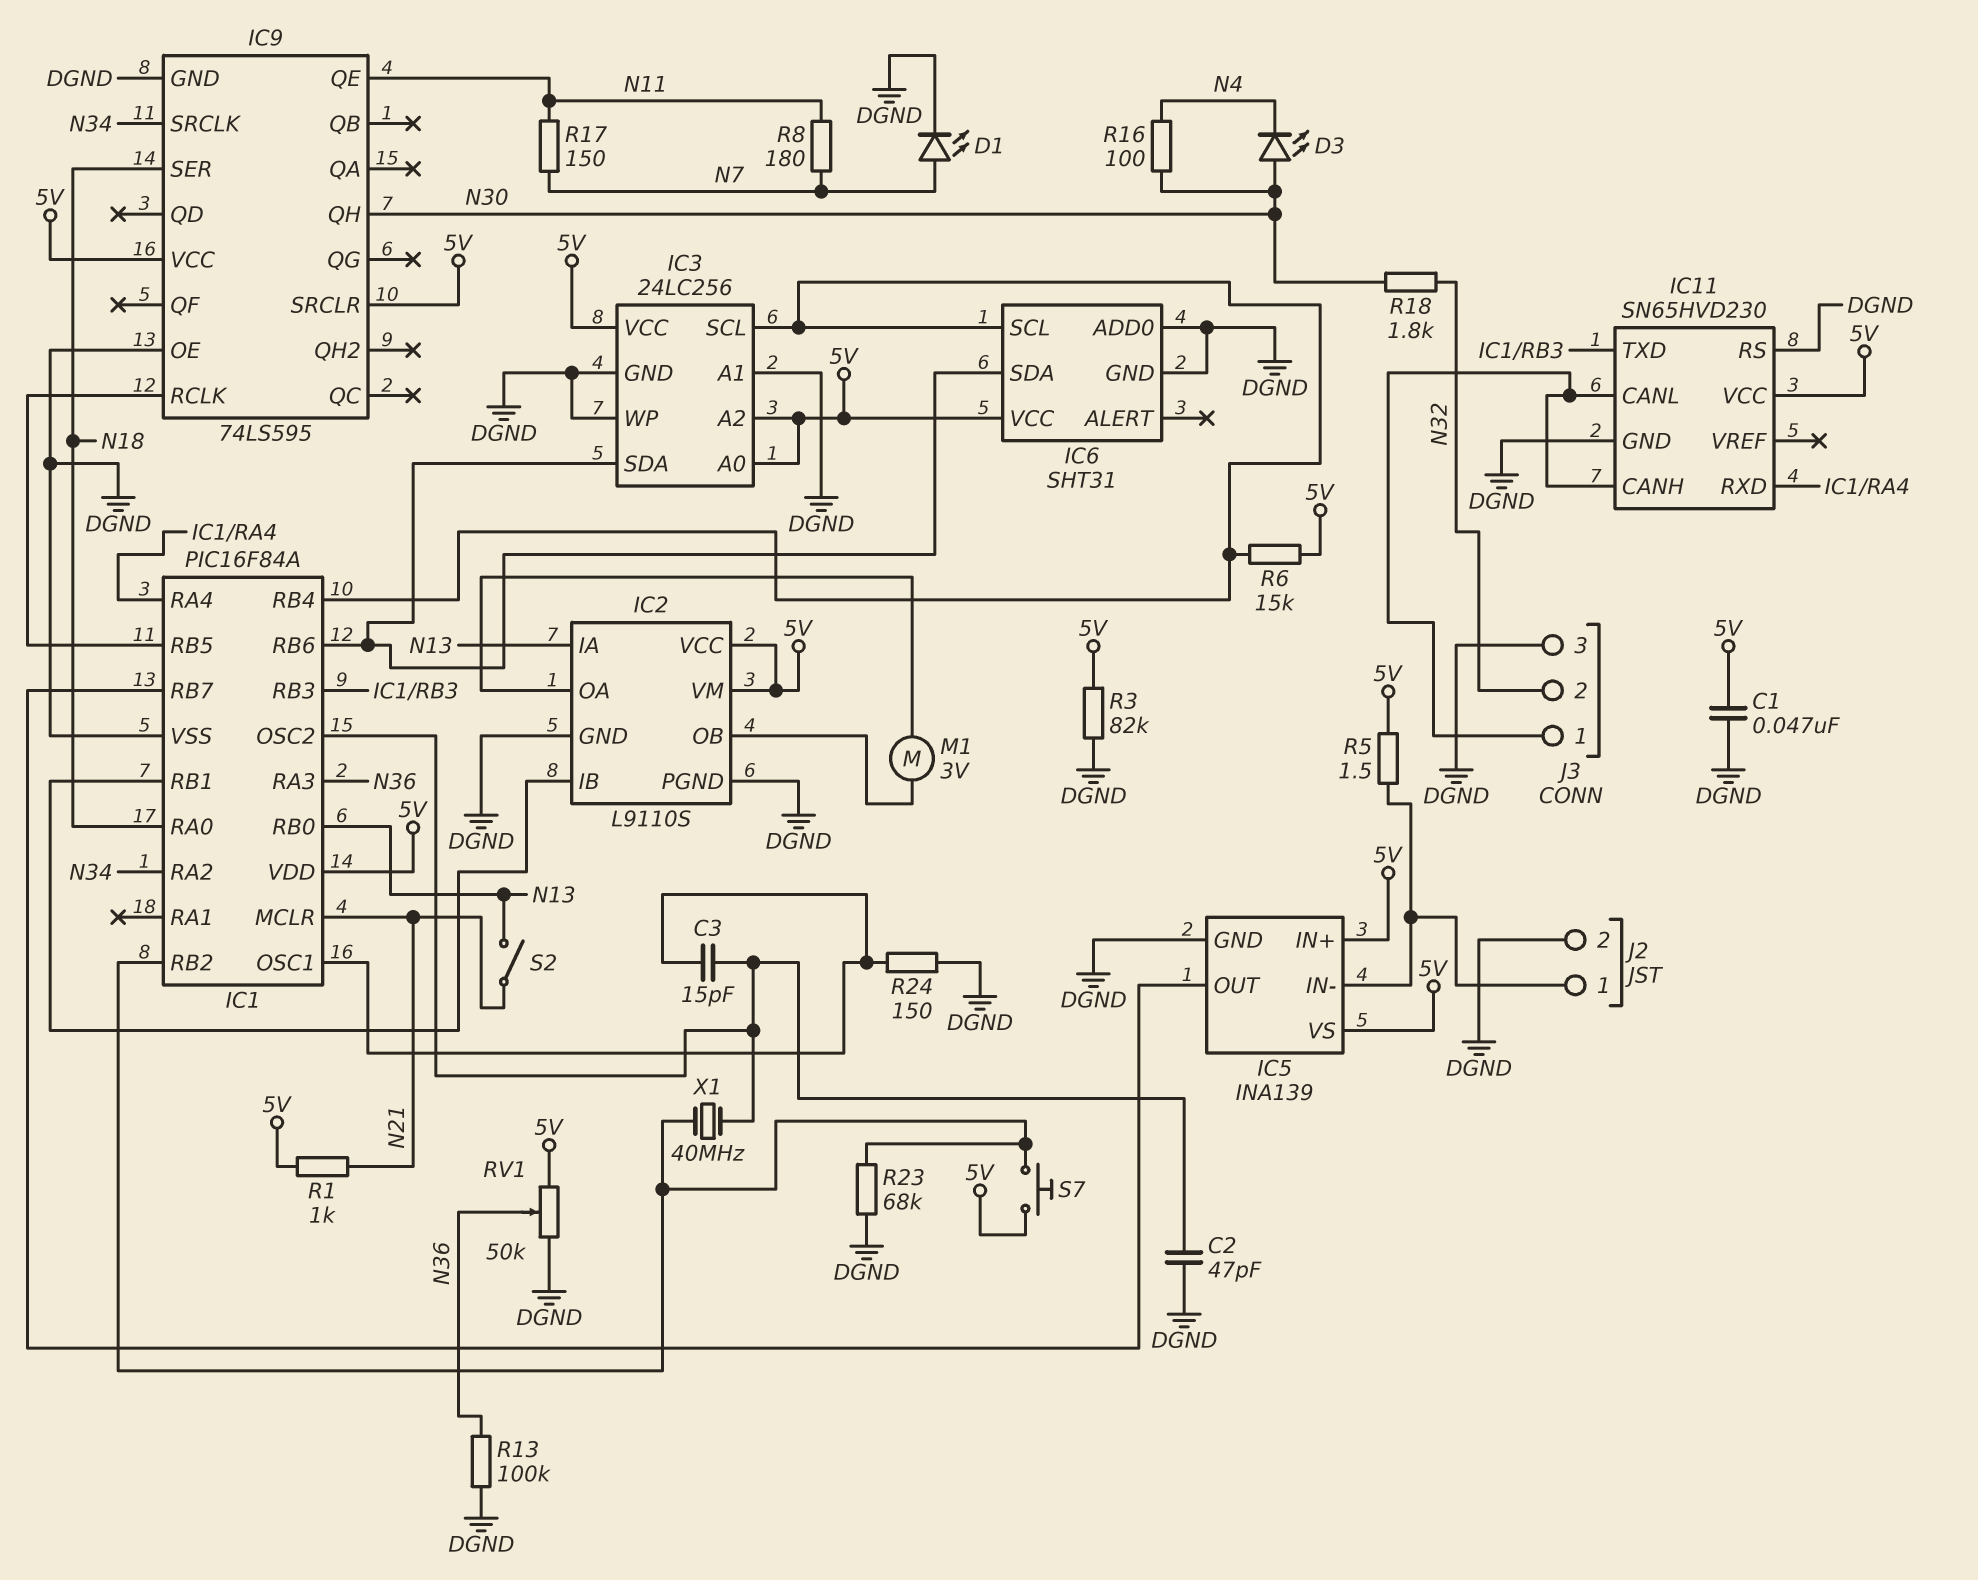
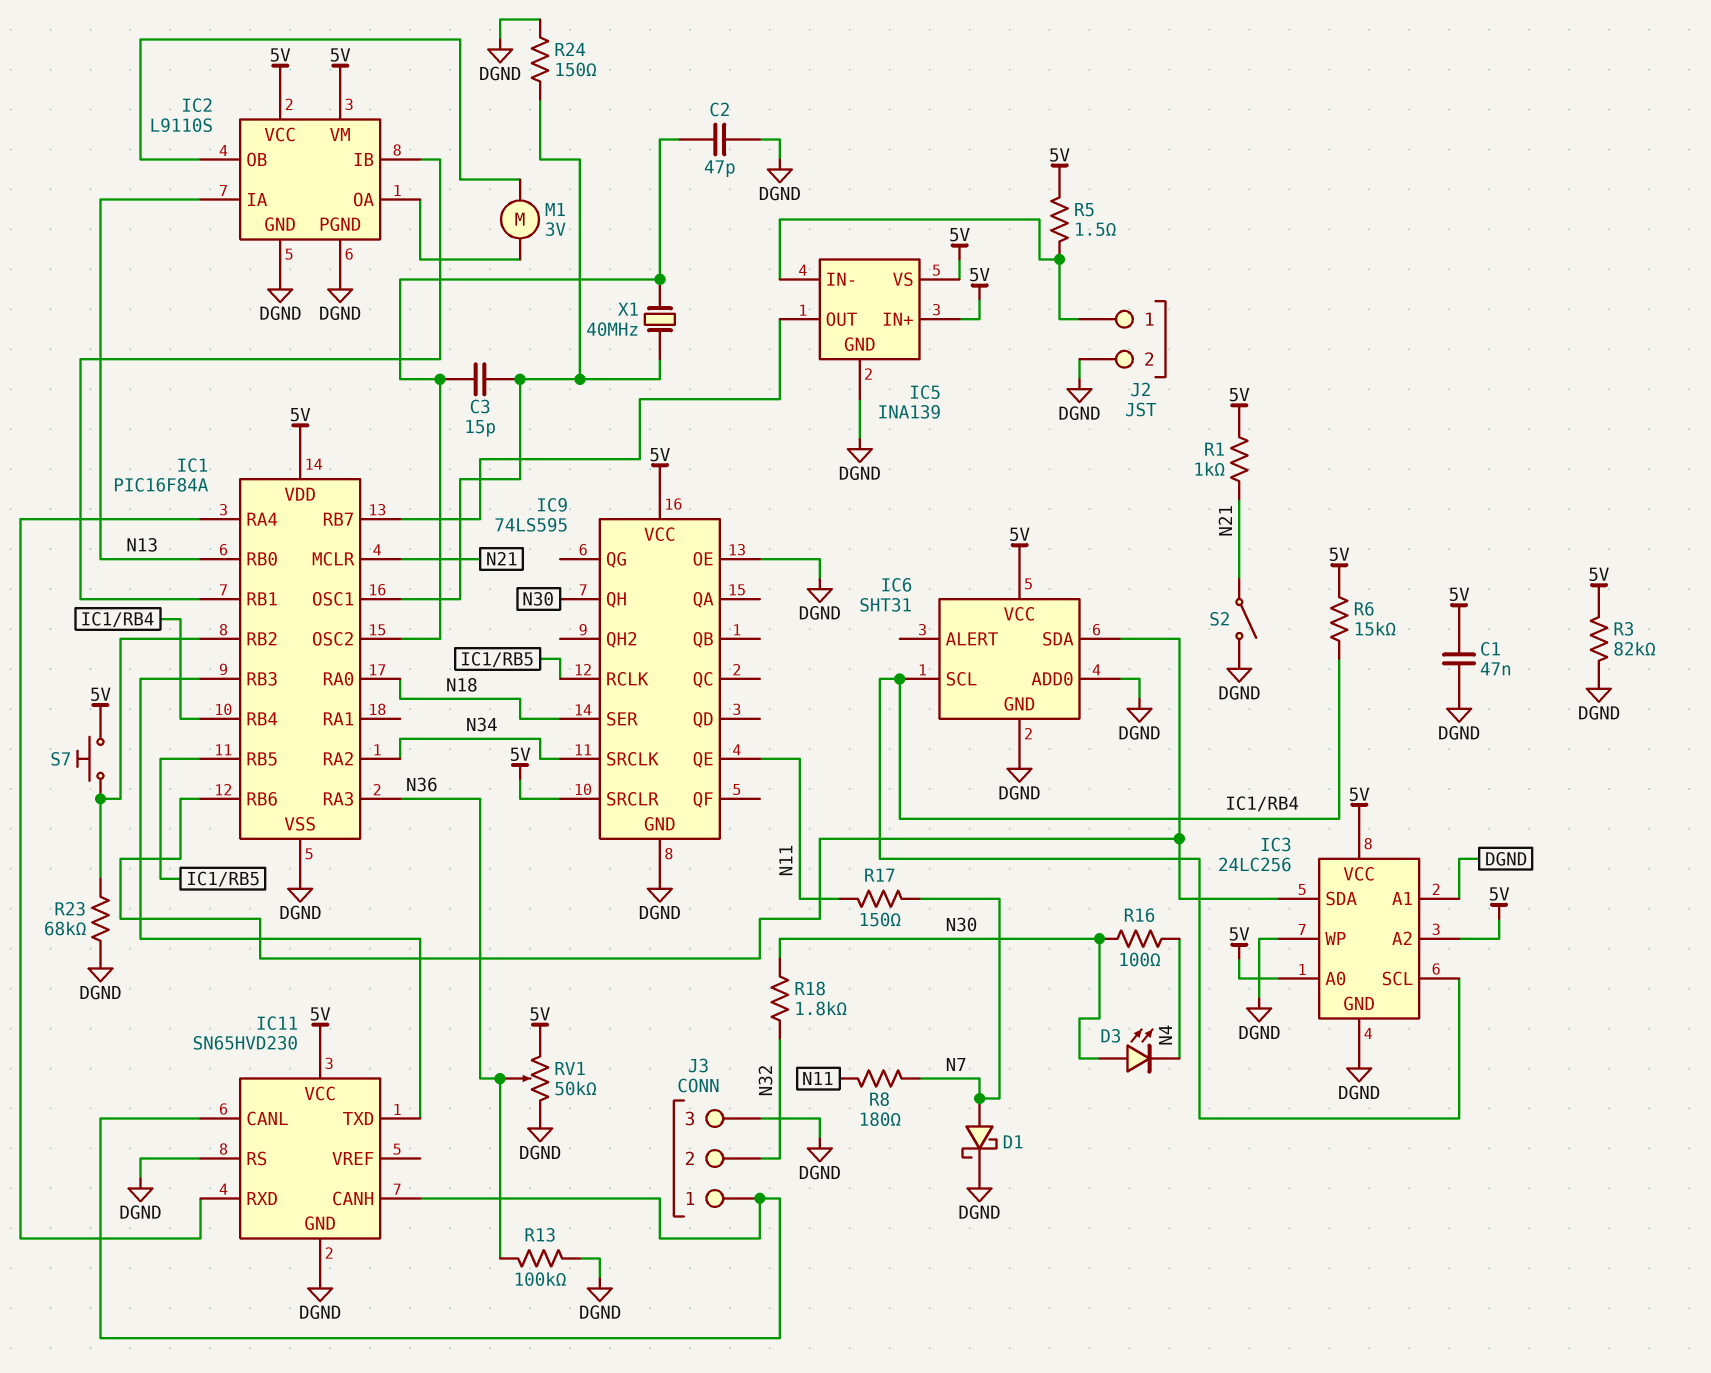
D1: LED (A N7, K DGND) -> schottky (A N7, K DGND)
S2: switch (N13, N21) -> switch (DGND, N21)
X1: 40MHz (IC1/OSC2, IC1/RB2) -> 40MHz (IC1/OSC1, IC1/OSC2)

